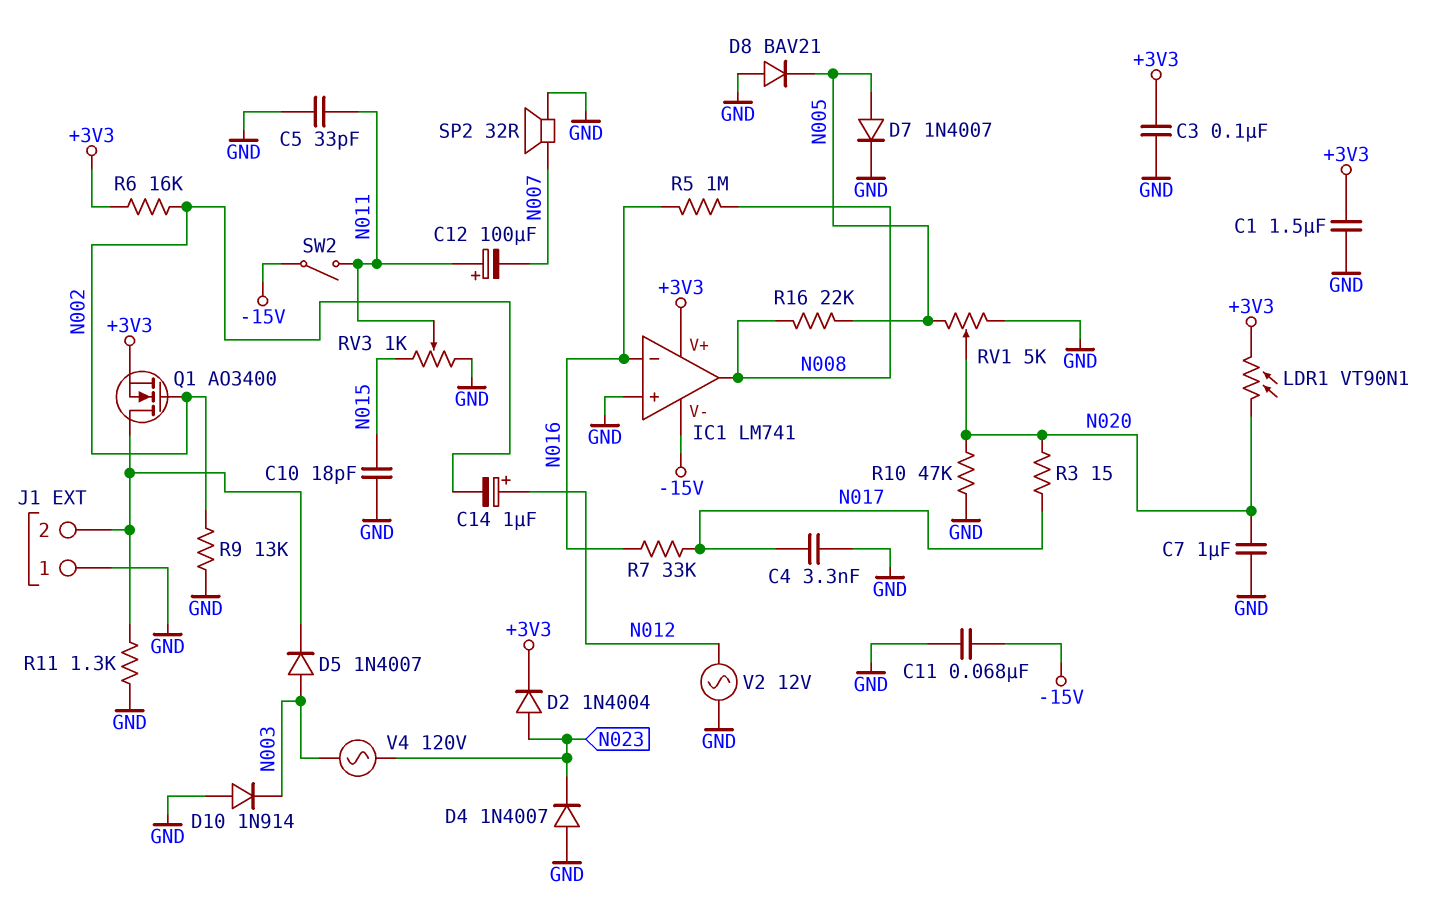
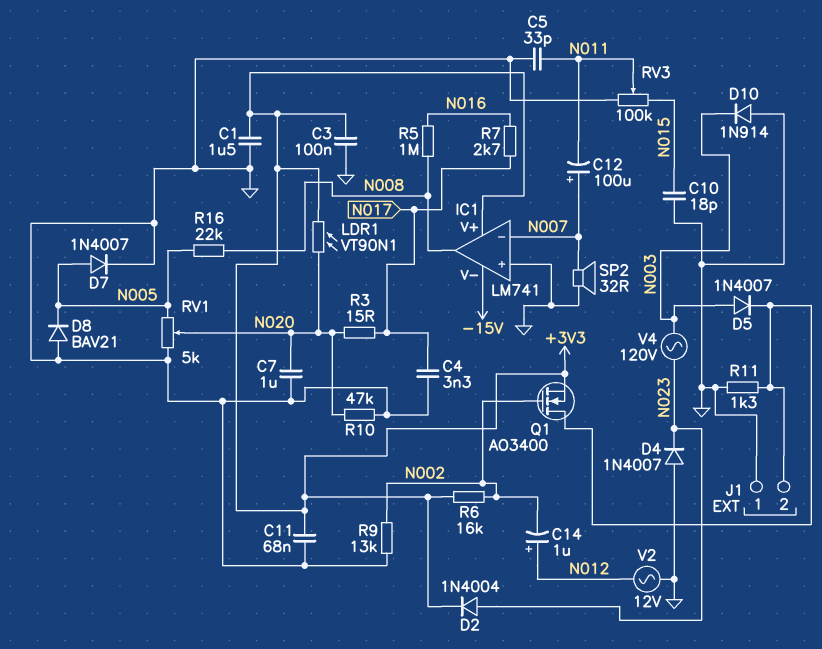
C11: 68nF (-15V, GND) -> 68nF (+3V3, GND)
C12: 100uF (plus N011, minus N007) -> 100uF (plus N007, minus N011)
IC1 pin in-: N016 -> N007
R7: 33k (N016, N017) -> 2.7k (N016, N017)
RV3: 1k (GND, N015, wiper N011) -> 100k (GND, N015, wiper N011)
SW2: switch (-15V, N011) -> none

